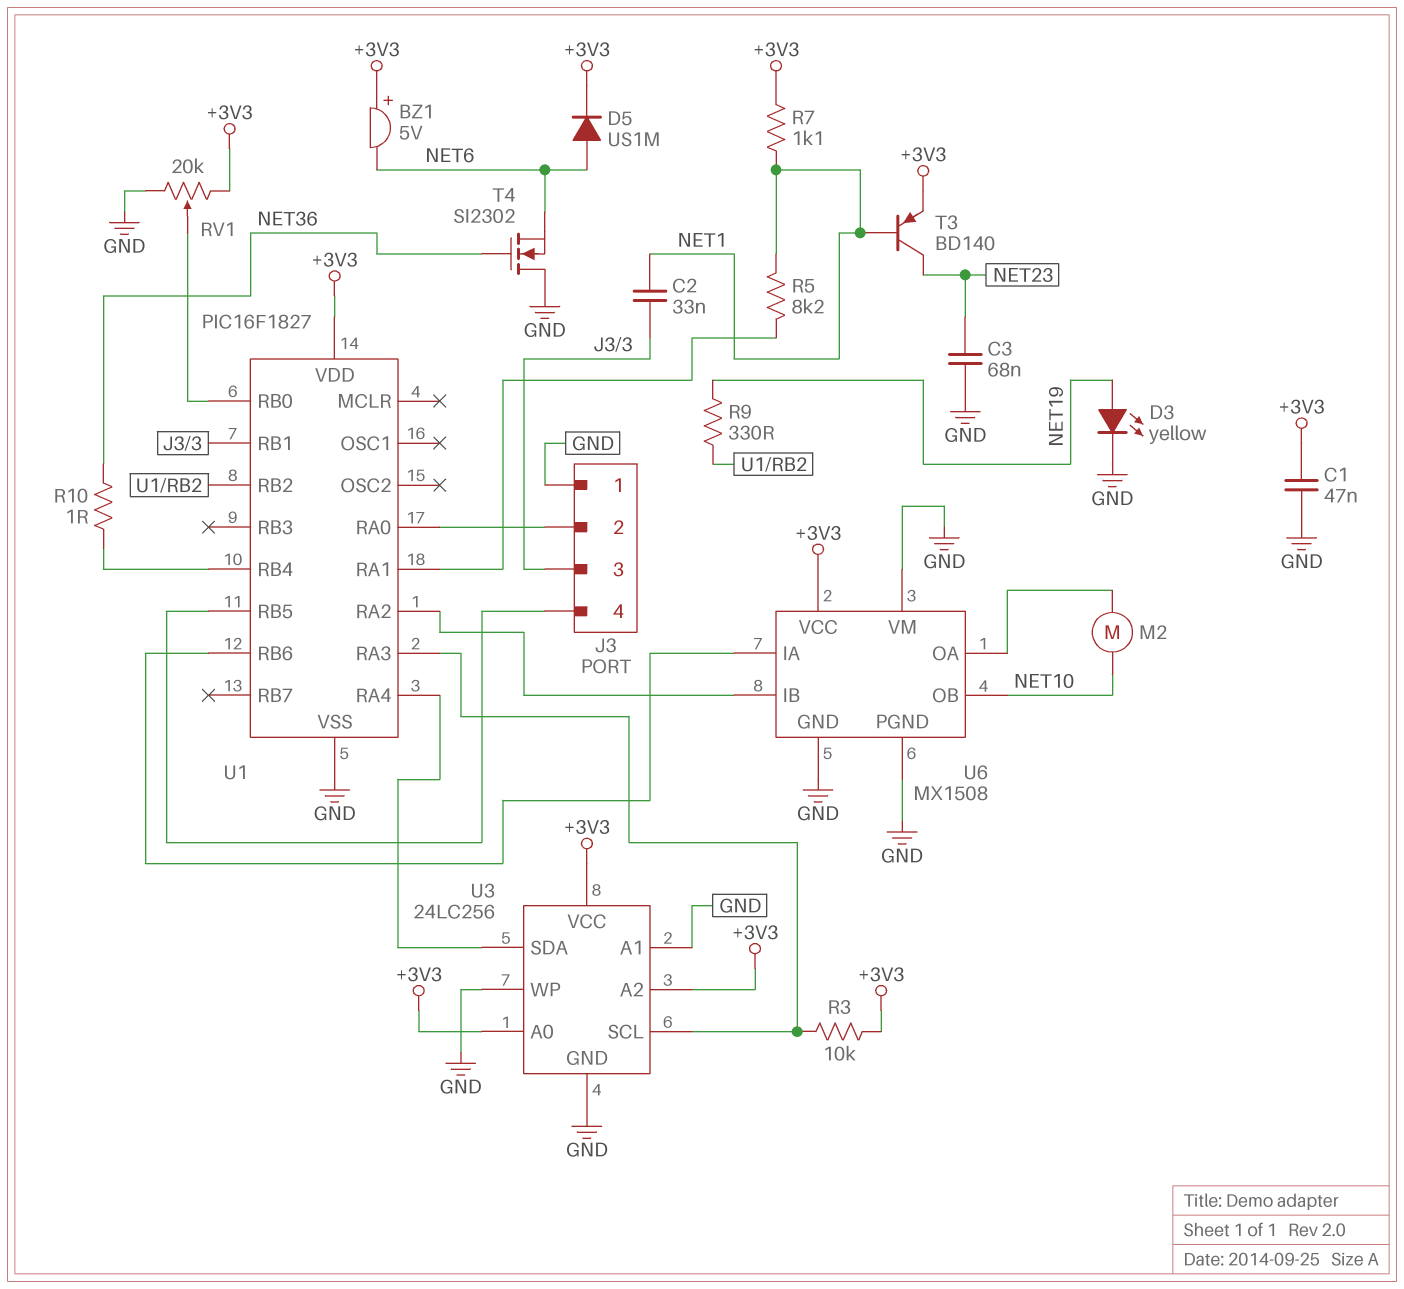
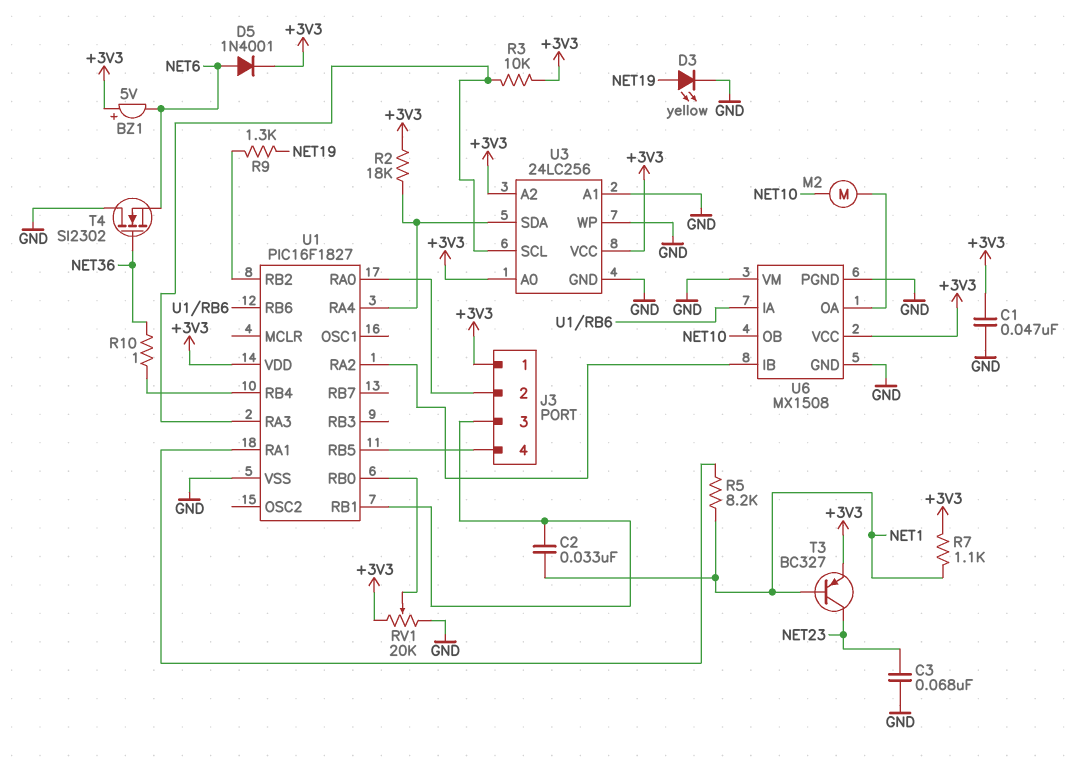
D5: diode US1M (A NET6, K +3V3) -> diode 1N4001 (A NET6, K +3V3)
J3 pin 1: GND -> +3V3
R2: none -> 18k (+3V3, U1/RA4)
R9: 330 (NET19, U1/RB2) -> 1.3k (NET19, U1/RB2)
T3: PNP BD140 (B NET1, C NET23, E +3V3) -> PNP BC327 (B NET1, C NET23, E +3V3)

